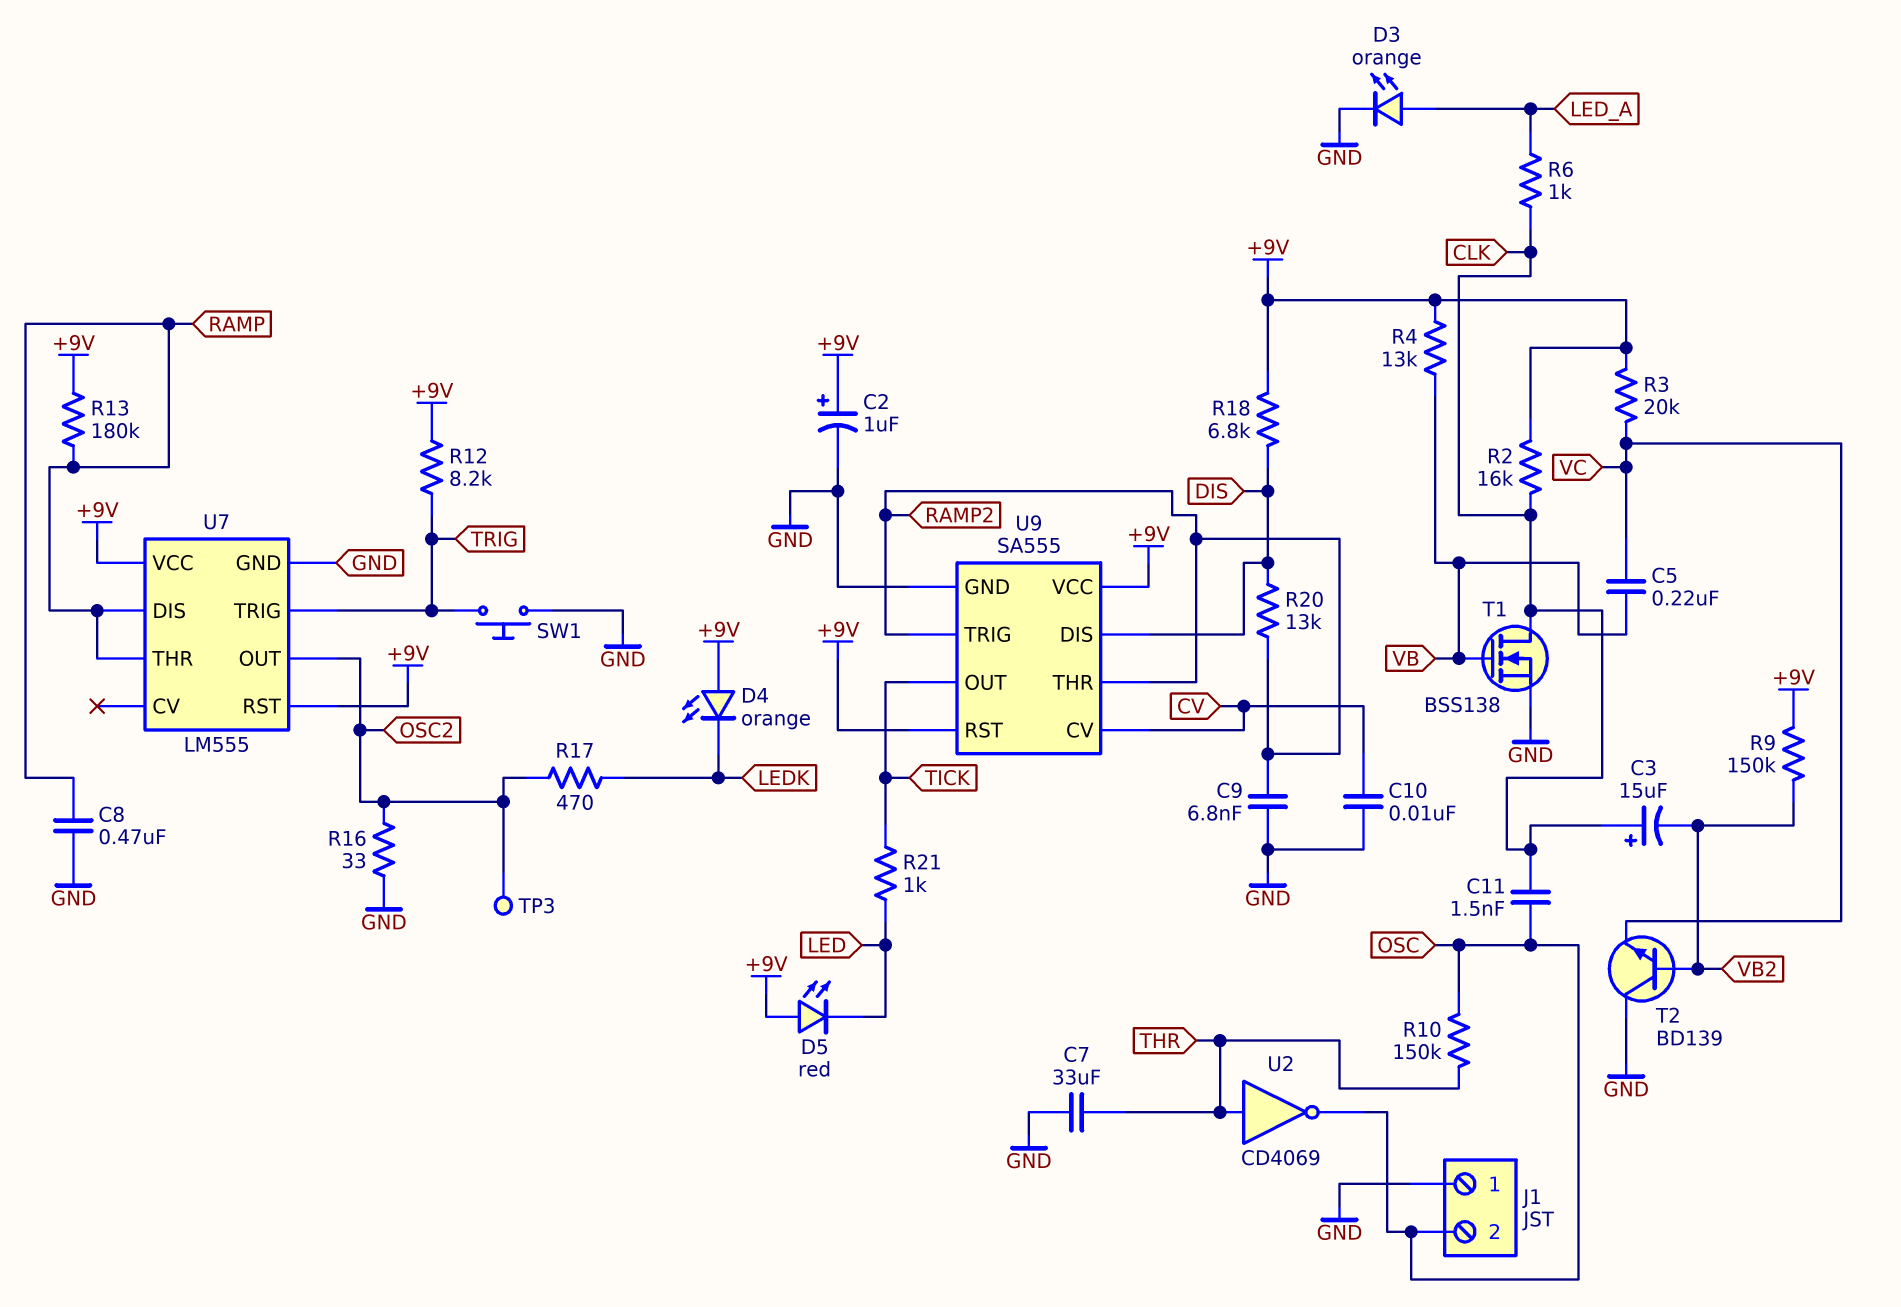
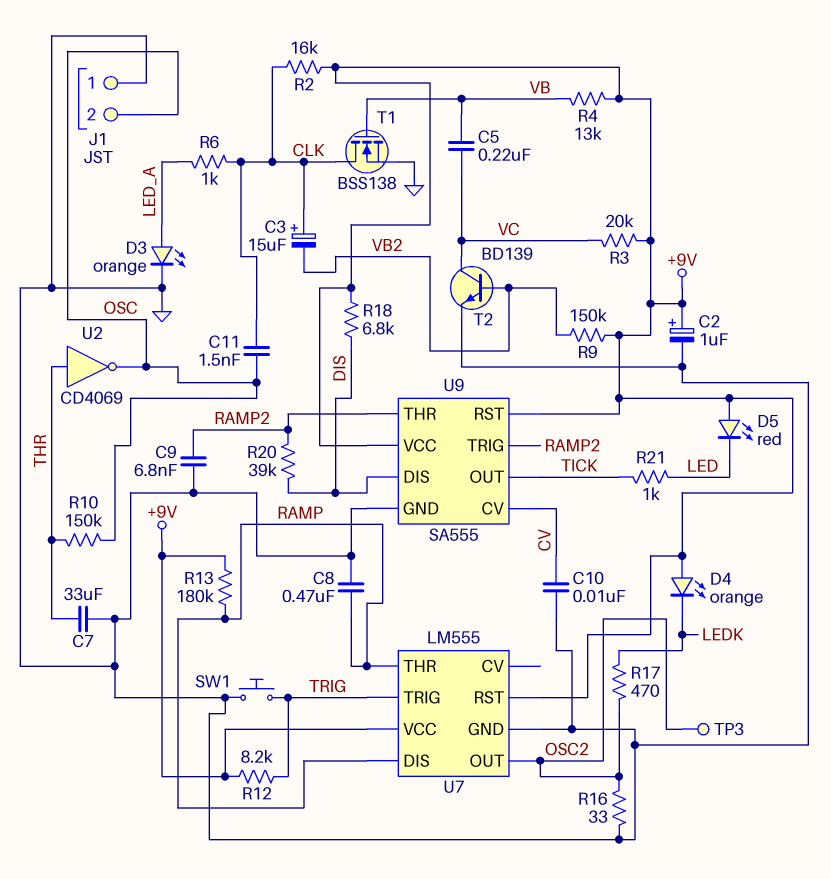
R20: 13k (DIS, RAMP2) -> 39k (DIS, RAMP2)
T2: NPN BD139 (B VB2, C GND, E VC) -> NPN BD139 (B VB2, C VC, E GND)

